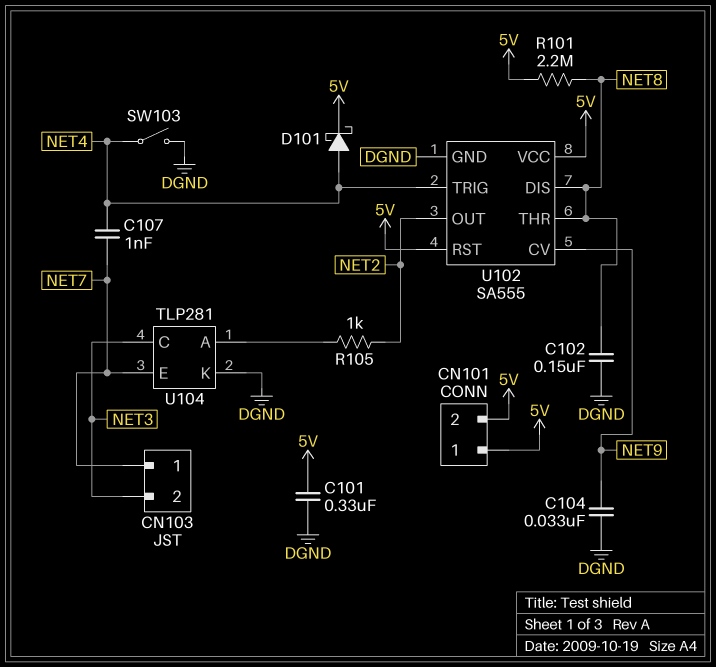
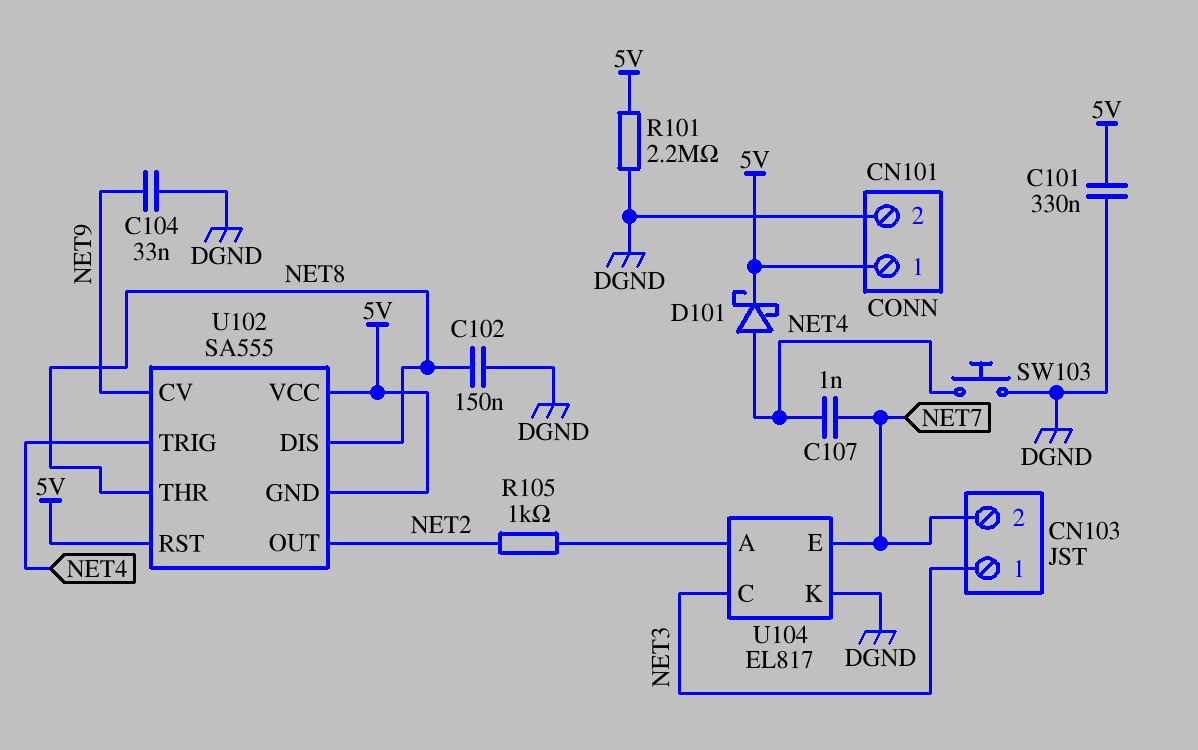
CN101 pin 2: 5V -> DGND
CN103 pin 1: NET7 -> NET3
CN103 pin 2: NET3 -> NET7
R101: 2.2M (5V, NET8) -> 2.2M (5V, DGND)
SW103: switch (DGND, NET4) -> button (DGND, NET4)
U102 pin GND: DGND -> 5V
U104: TLP281 -> EL817

